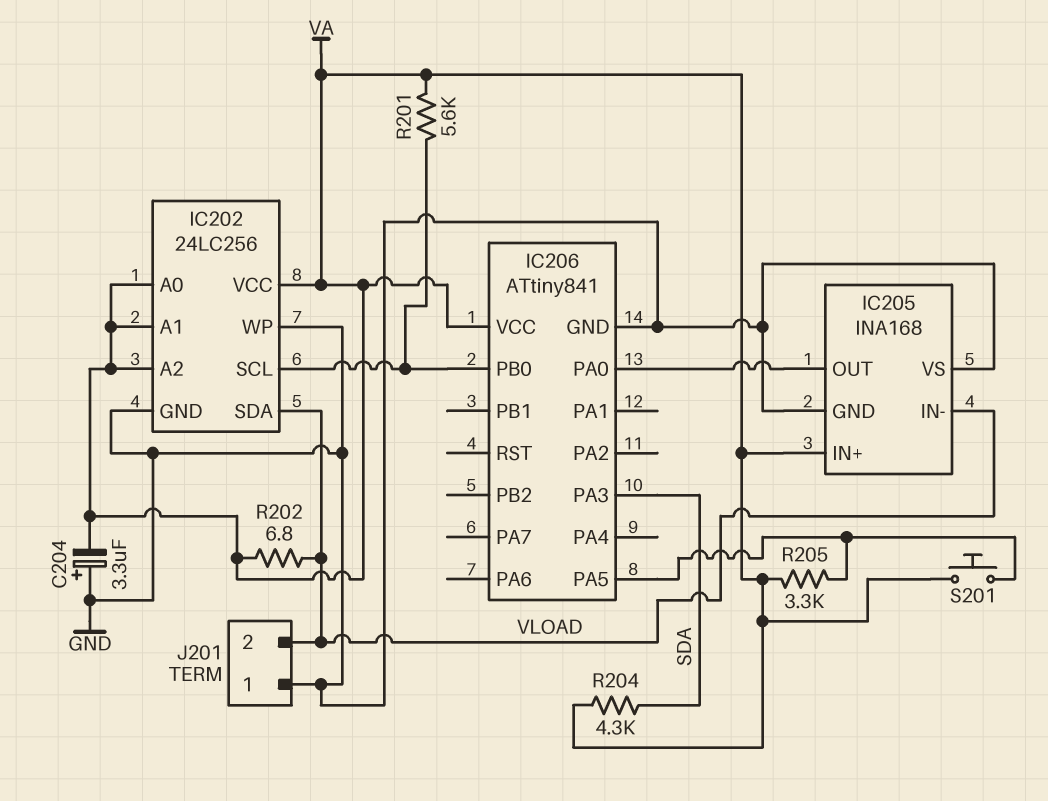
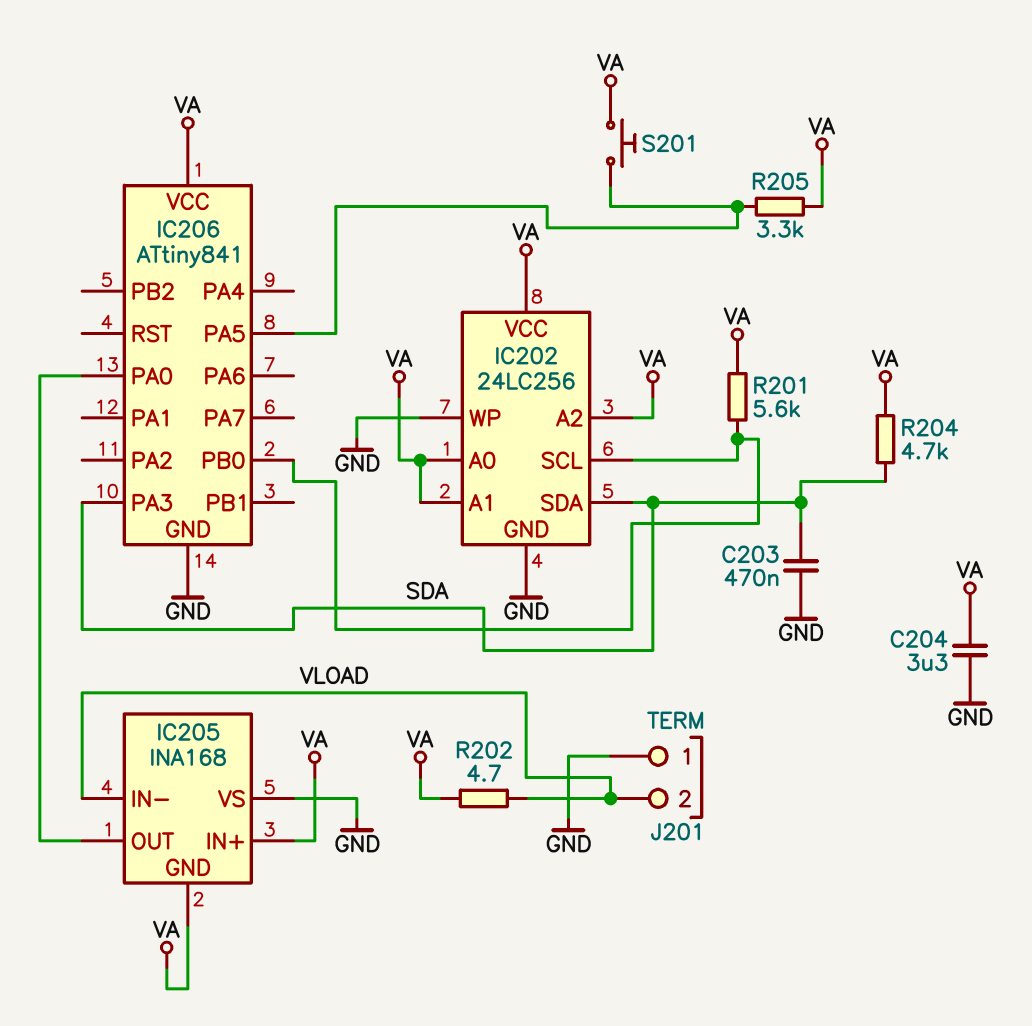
C203: none -> 470nF (GND, SDA)
C204: 3.3uF (plus GND, minus VA) -> 3.3uF (GND, VA)
IC202 pin SDA: VLOAD -> SDA
IC205 pin GND: GND -> VA
R202: 6.8 (VA, VLOAD) -> 4.7 (VA, VLOAD)
R204: 4.3k (SDA, VA) -> 4.7k (SDA, VA)

